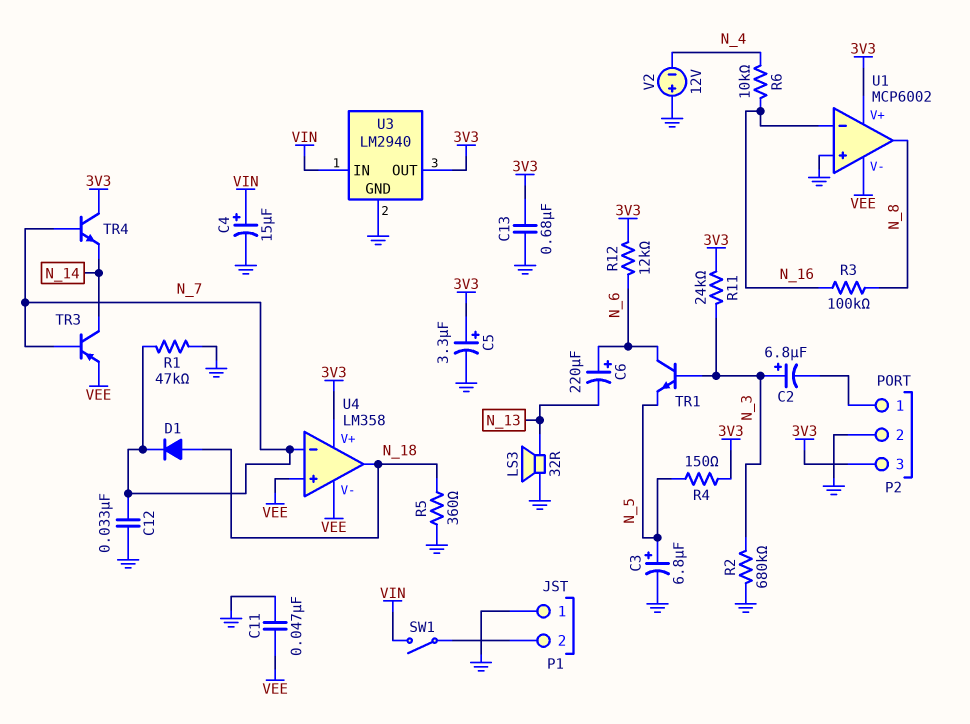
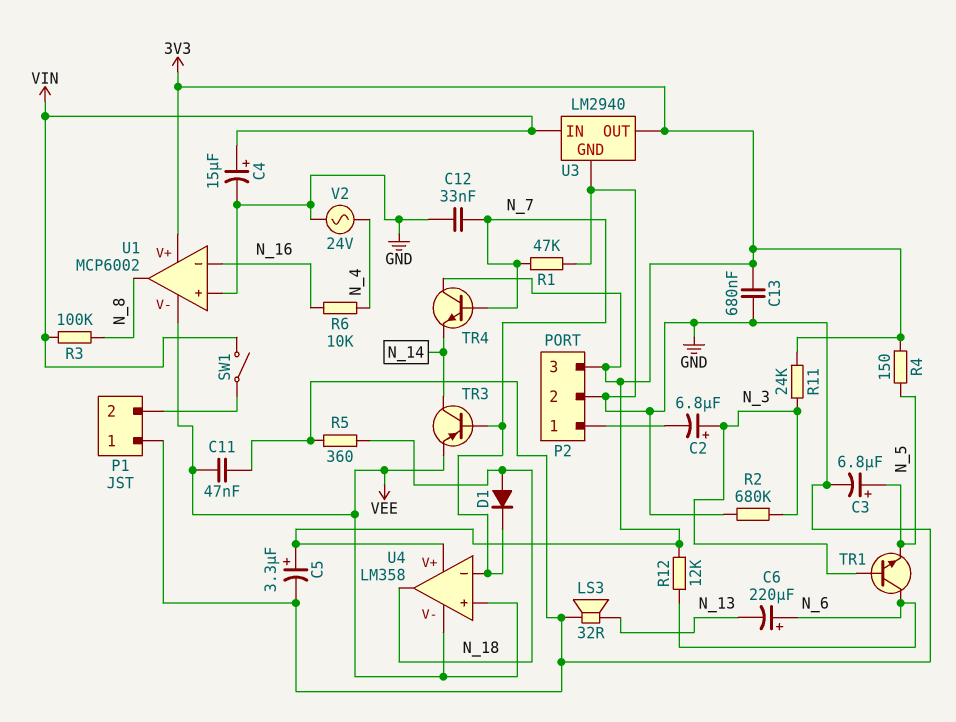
R3: 100k (N_8, N_16) -> 100k (N_8, VIN)
V2: 12V (plus GND, minus N_4) -> AC 24V (GND, N_4)

